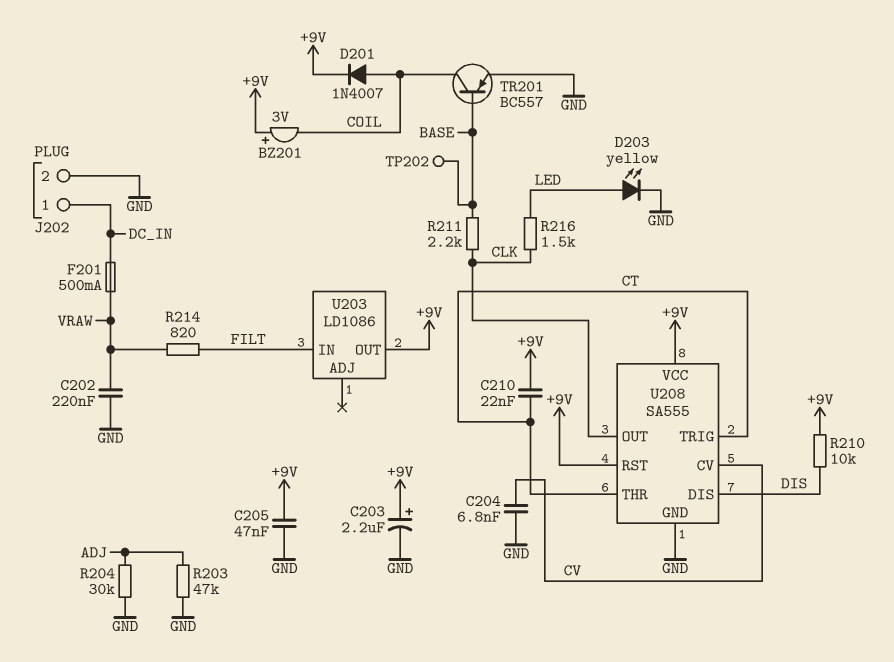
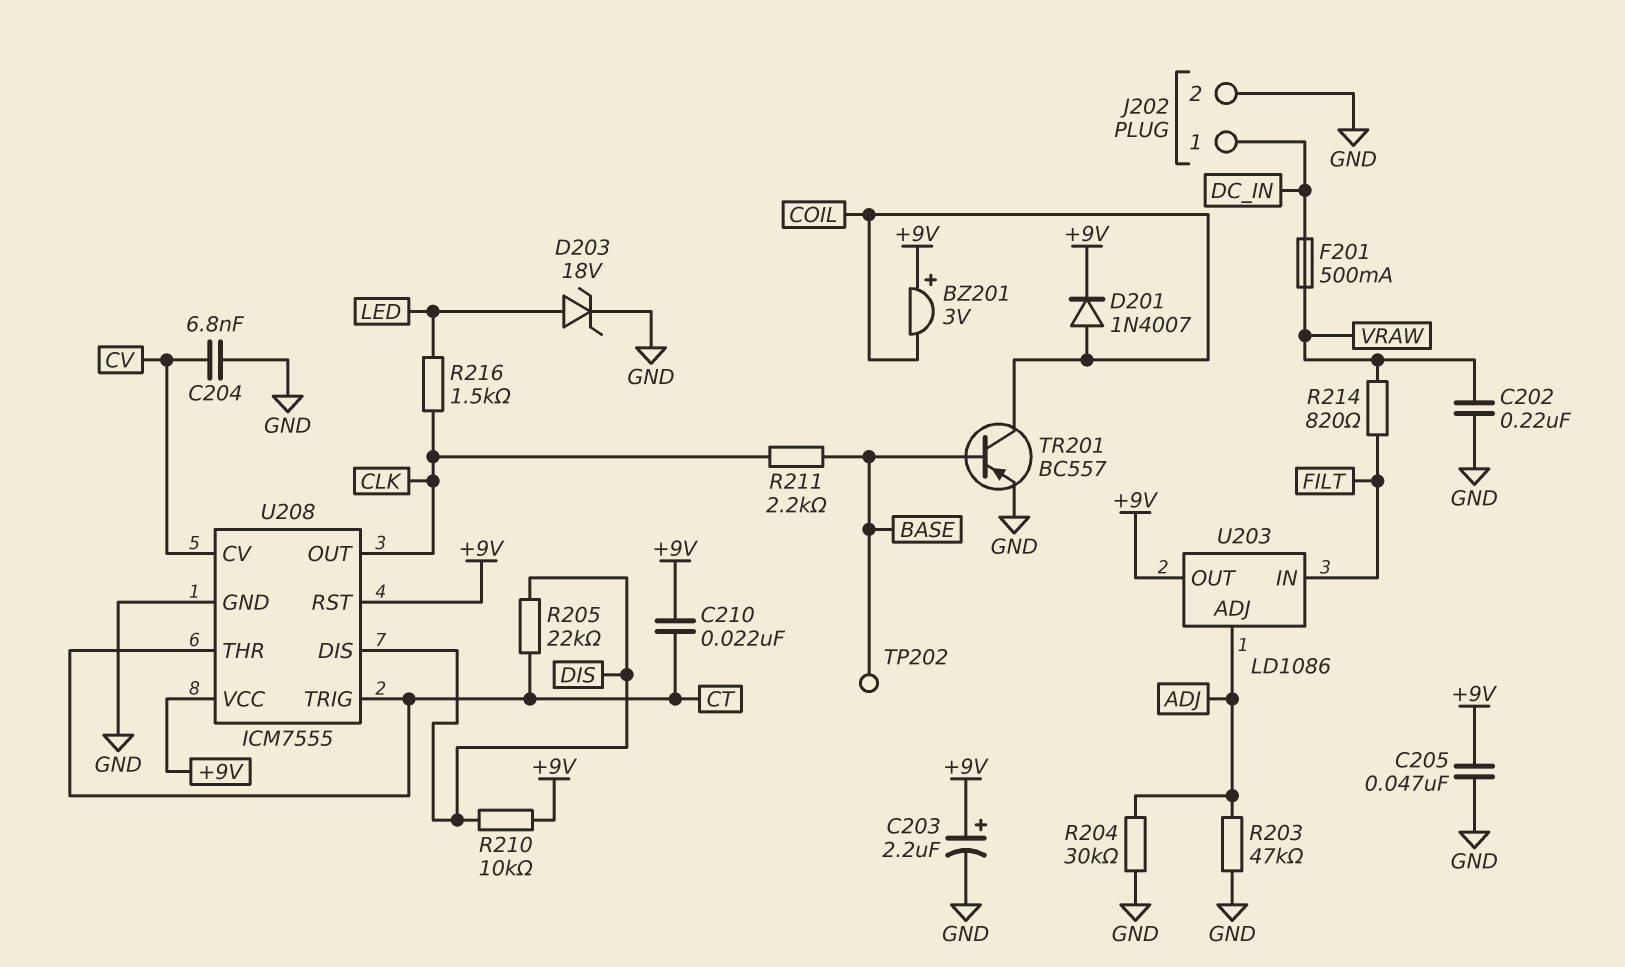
D203: LED yellow (A LED, K GND) -> zener 18V (A LED, K GND)
R205: none -> 22k (CT, DIS)
U203 pin ADJ: none -> ADJ
U208: SA555 -> ICM7555

